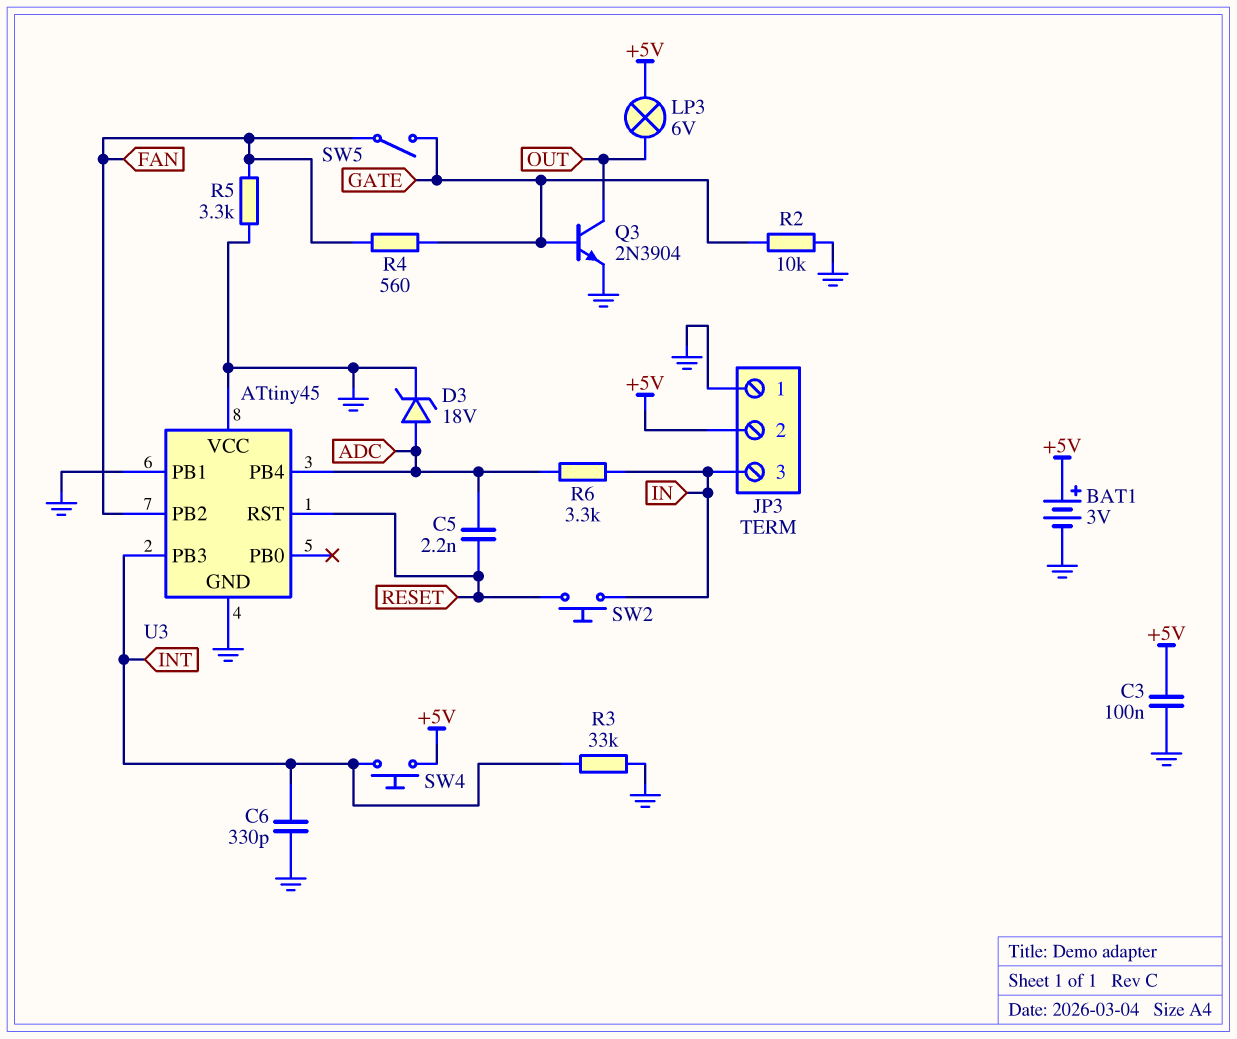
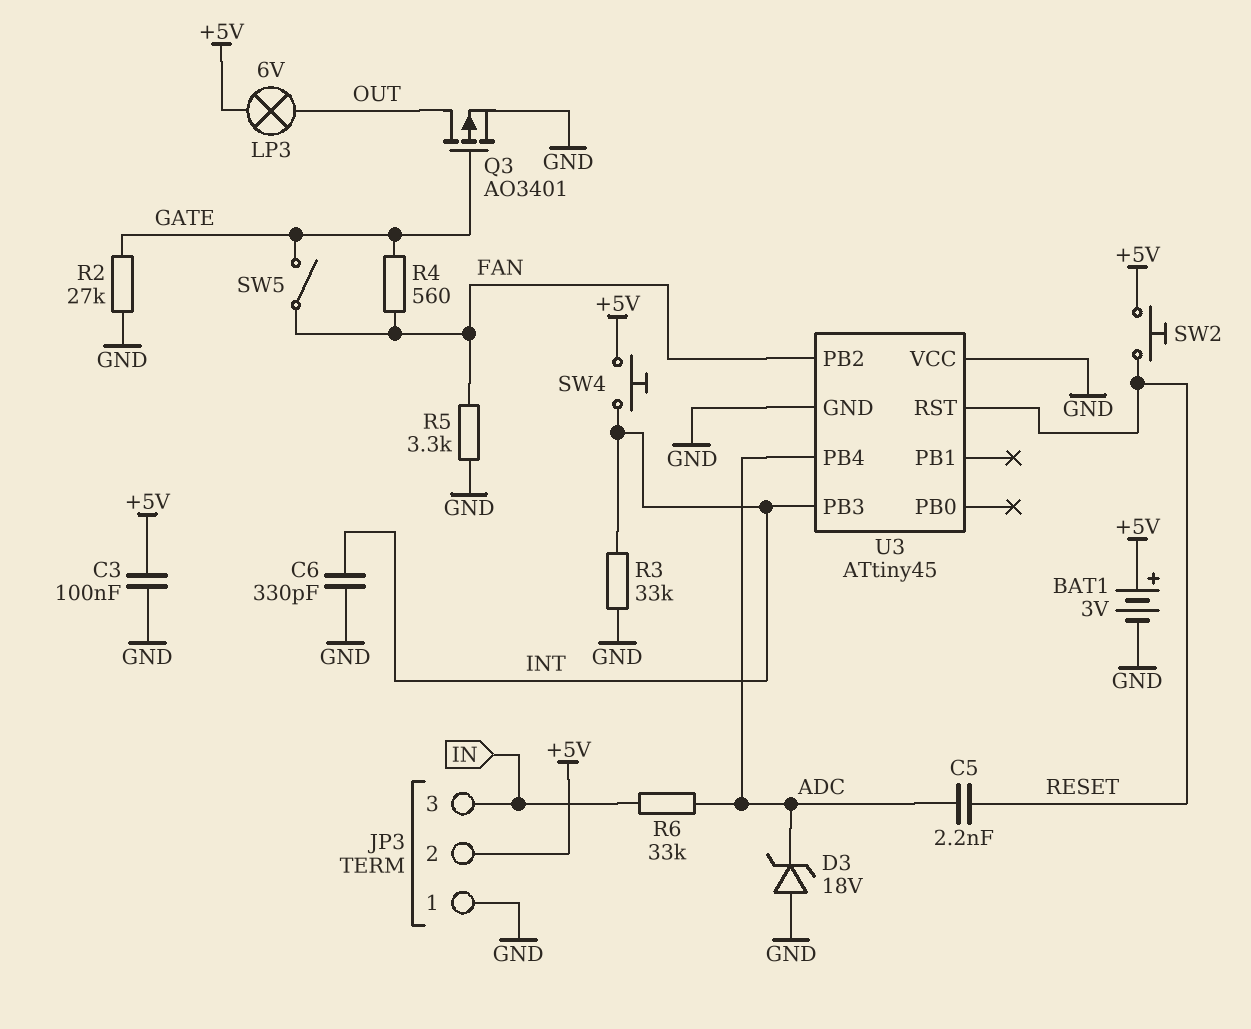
D3: zener 18V (A ADC, K GND) -> zener 18V (A GND, K ADC)
Q3: NPN 2N3904 (B GATE, C OUT, E GND) -> PMOS AO3401 (G GATE, D OUT, S GND)
R2: 10k (GATE, GND) -> 27k (GATE, GND)
R6: 3.3k (ADC, IN) -> 33k (ADC, IN)
SW2: button (IN, RESET) -> button (+5V, RESET)
U3 pin PB1: GND -> none

